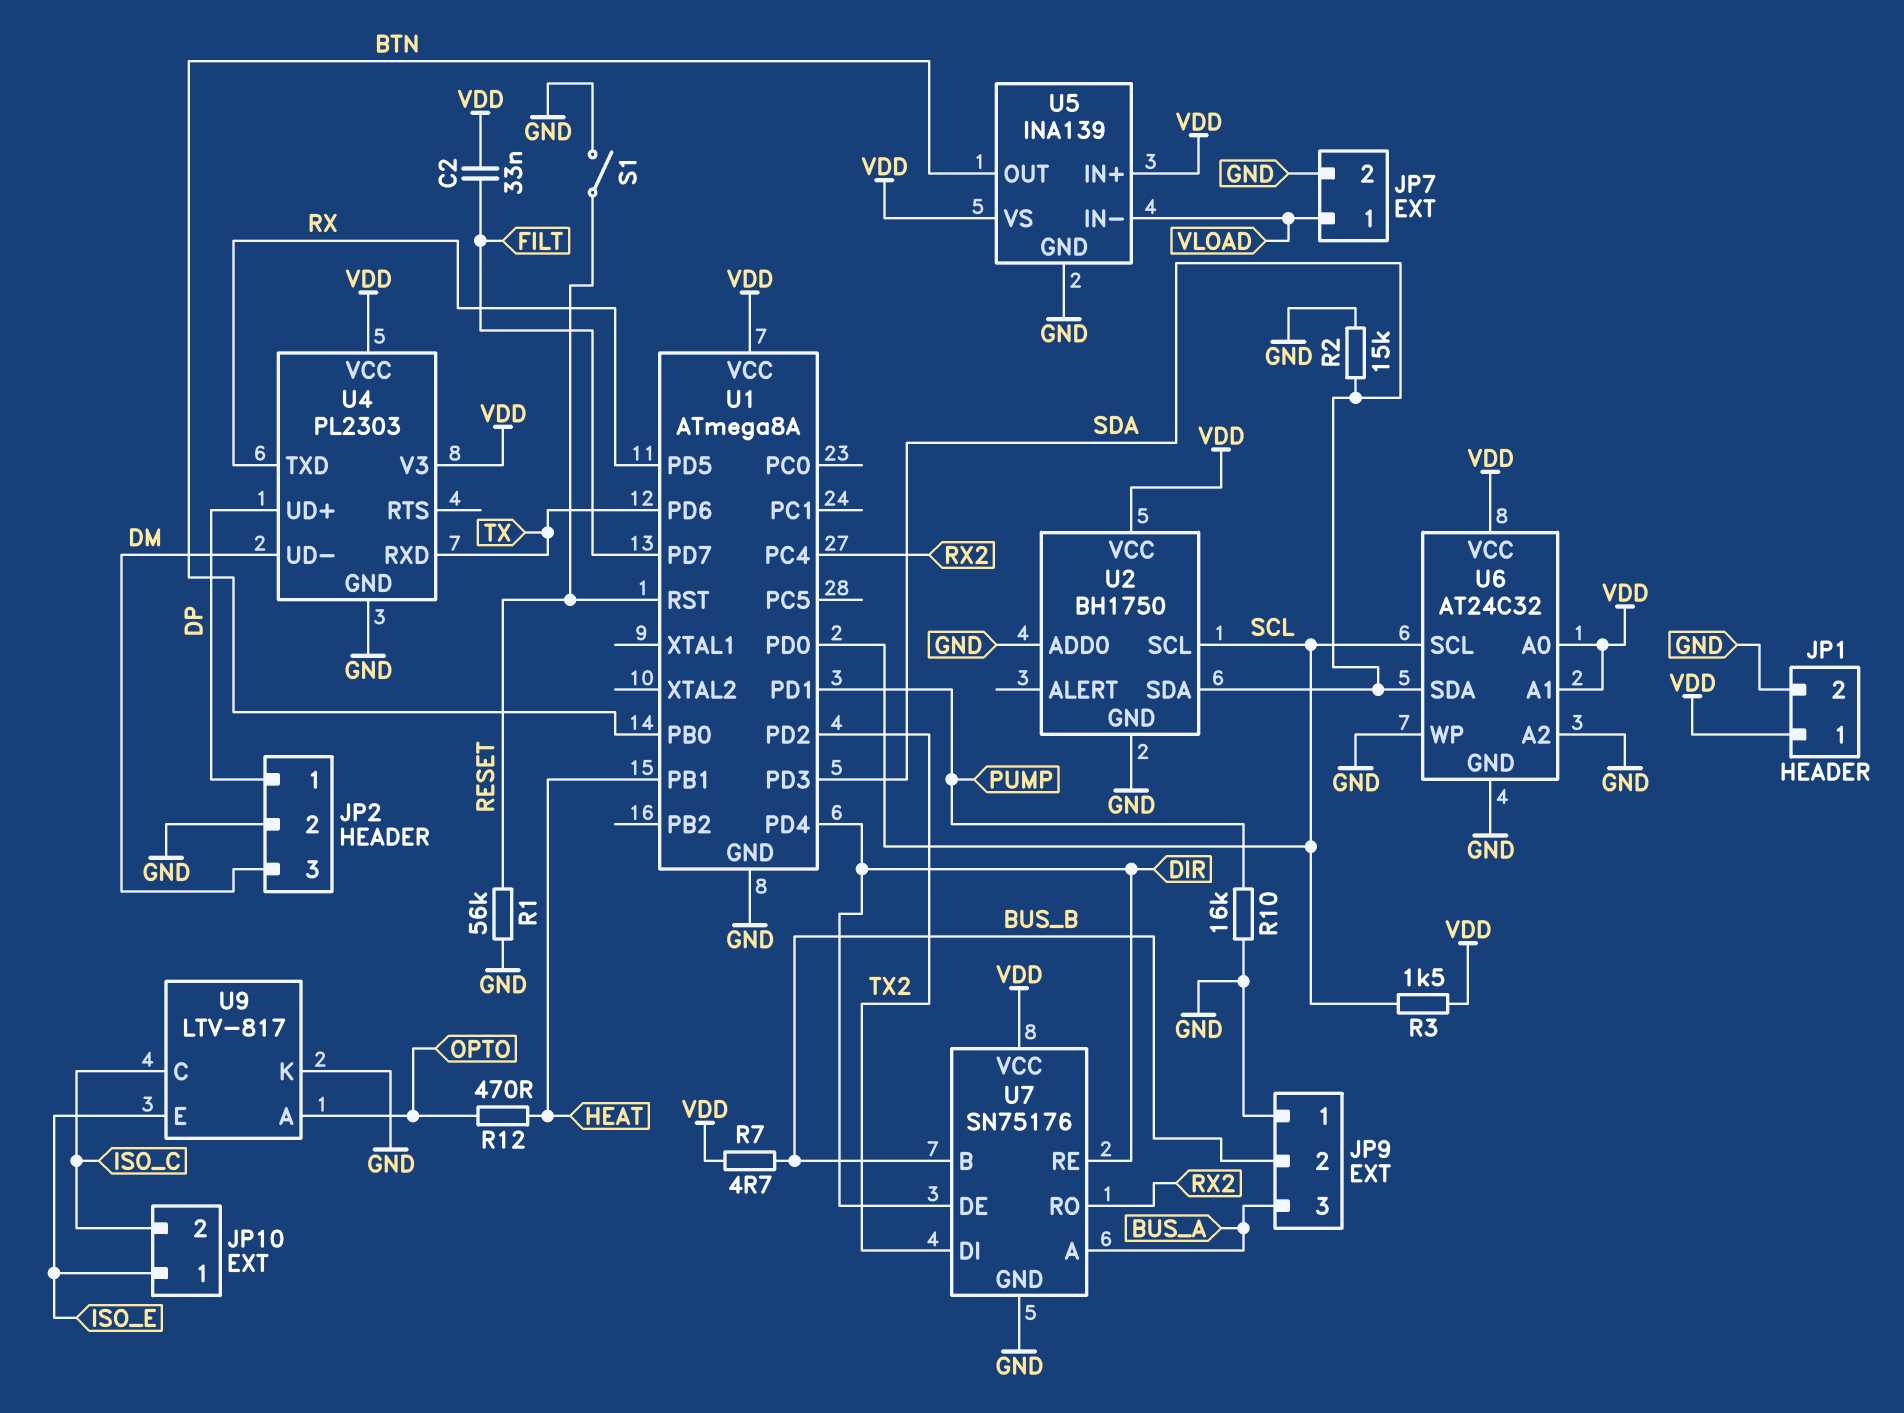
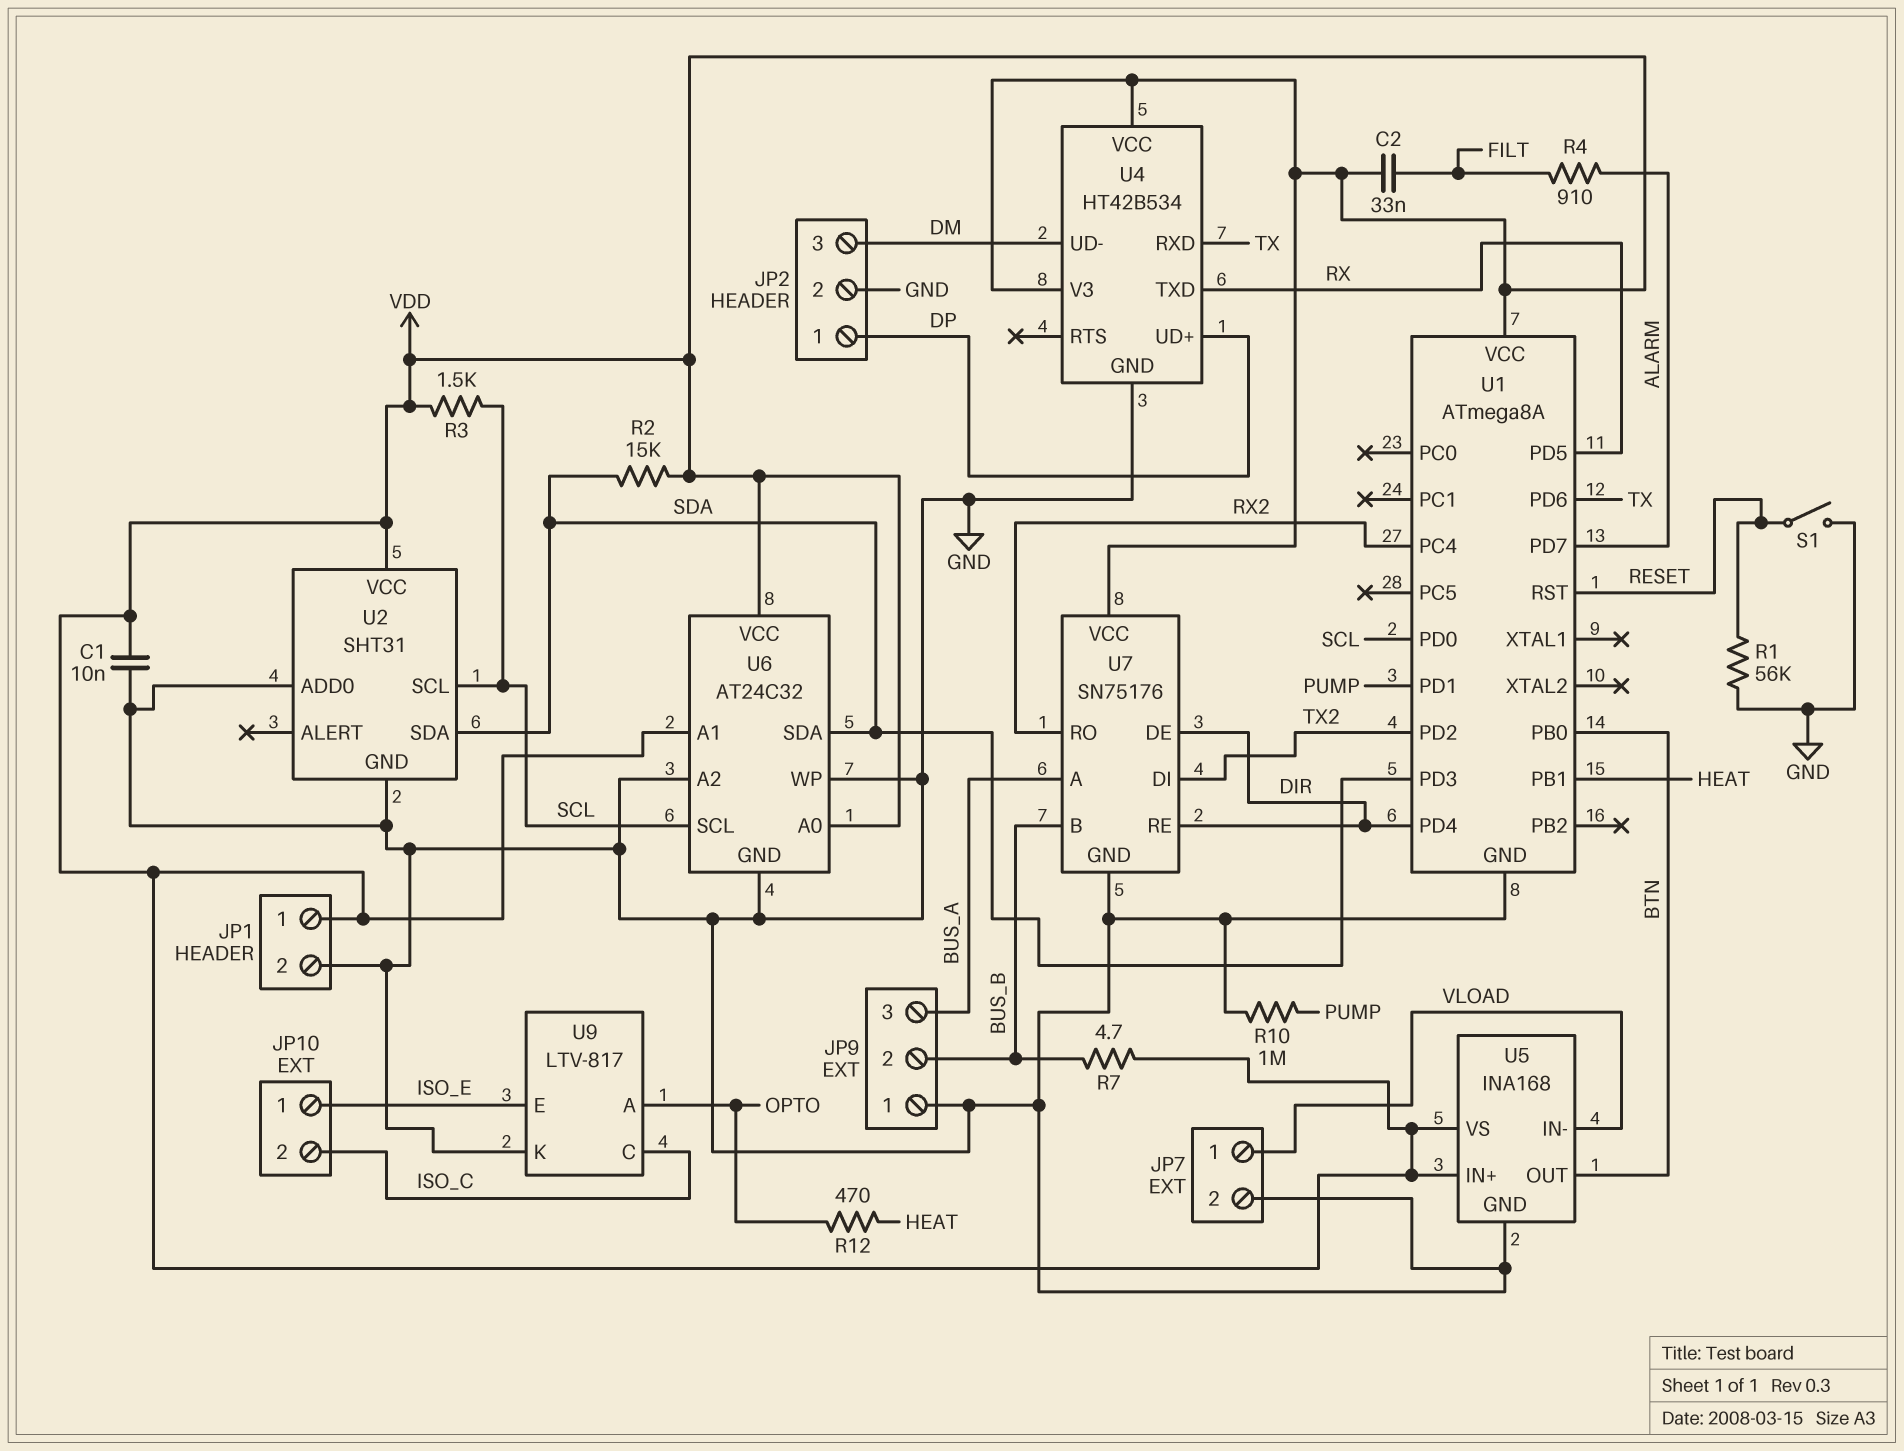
C1: none -> 10nF (GND, VDD)
R2: 15k (GND, SDA) -> 15k (SDA, VDD)
R4: none -> 910 (ALARM, FILT)
R10: 16k (GND, PUMP) -> 1M (GND, PUMP)
U1 pin PD7: FILT -> ALARM
U2: BH1750 -> SHT31
U4: PL2303 -> HT42B534
U5: INA139 -> INA168

